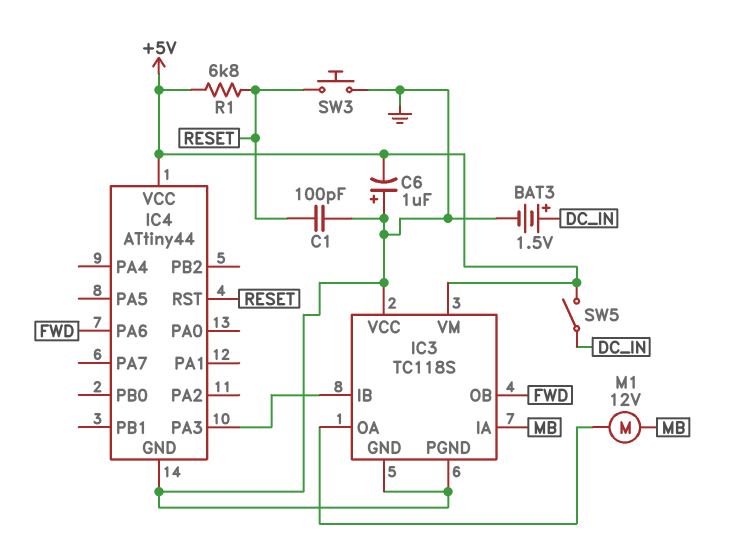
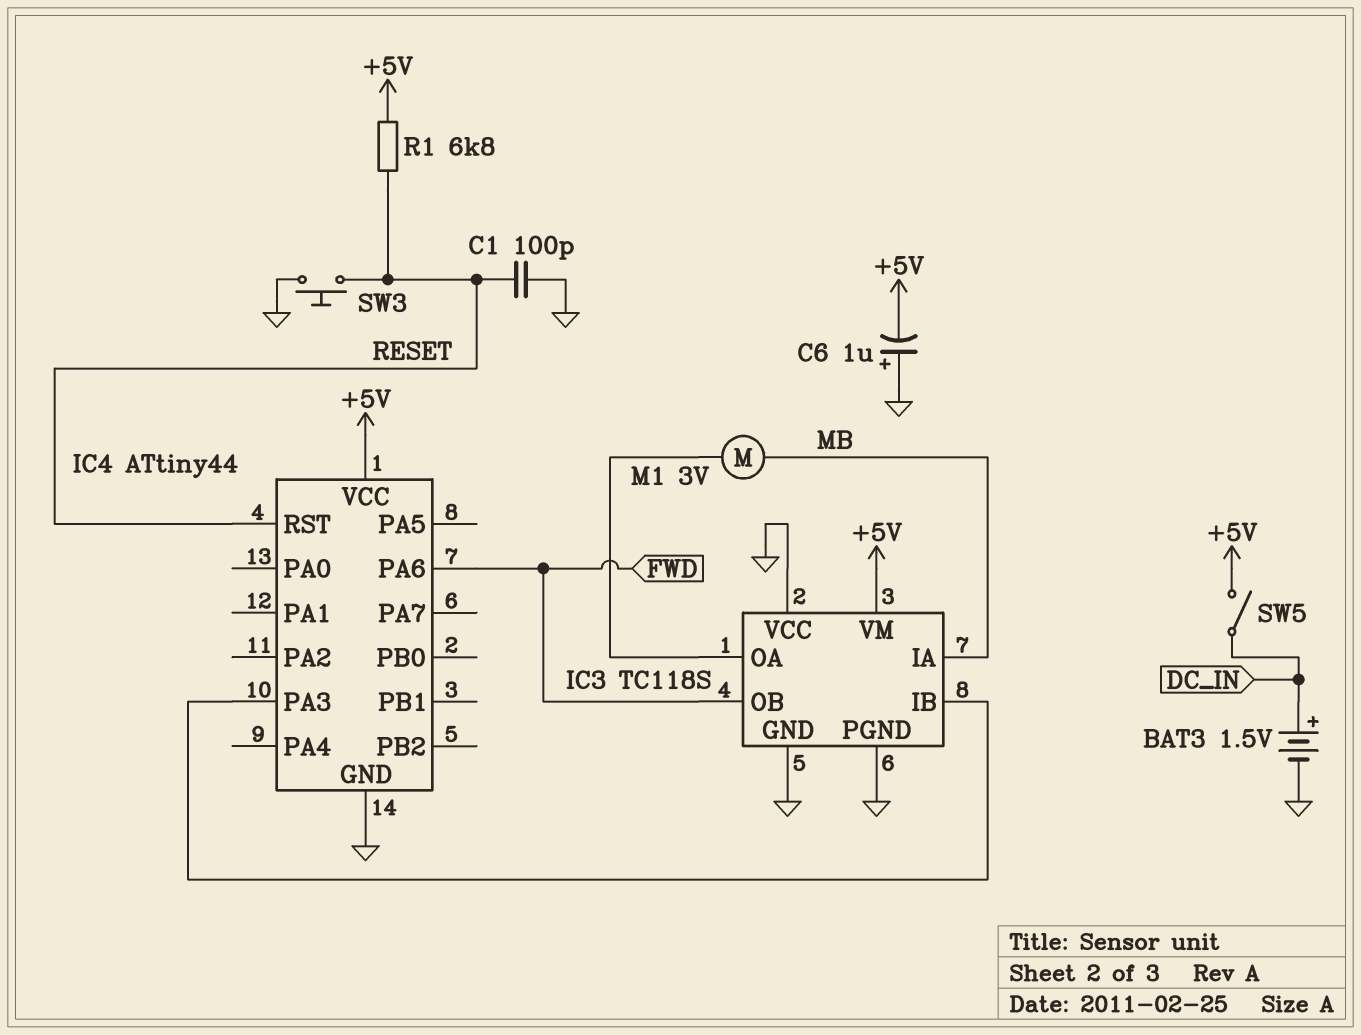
M1: motor 12V (IC3/OA, MB) -> motor 3V (IC3/OA, MB)

